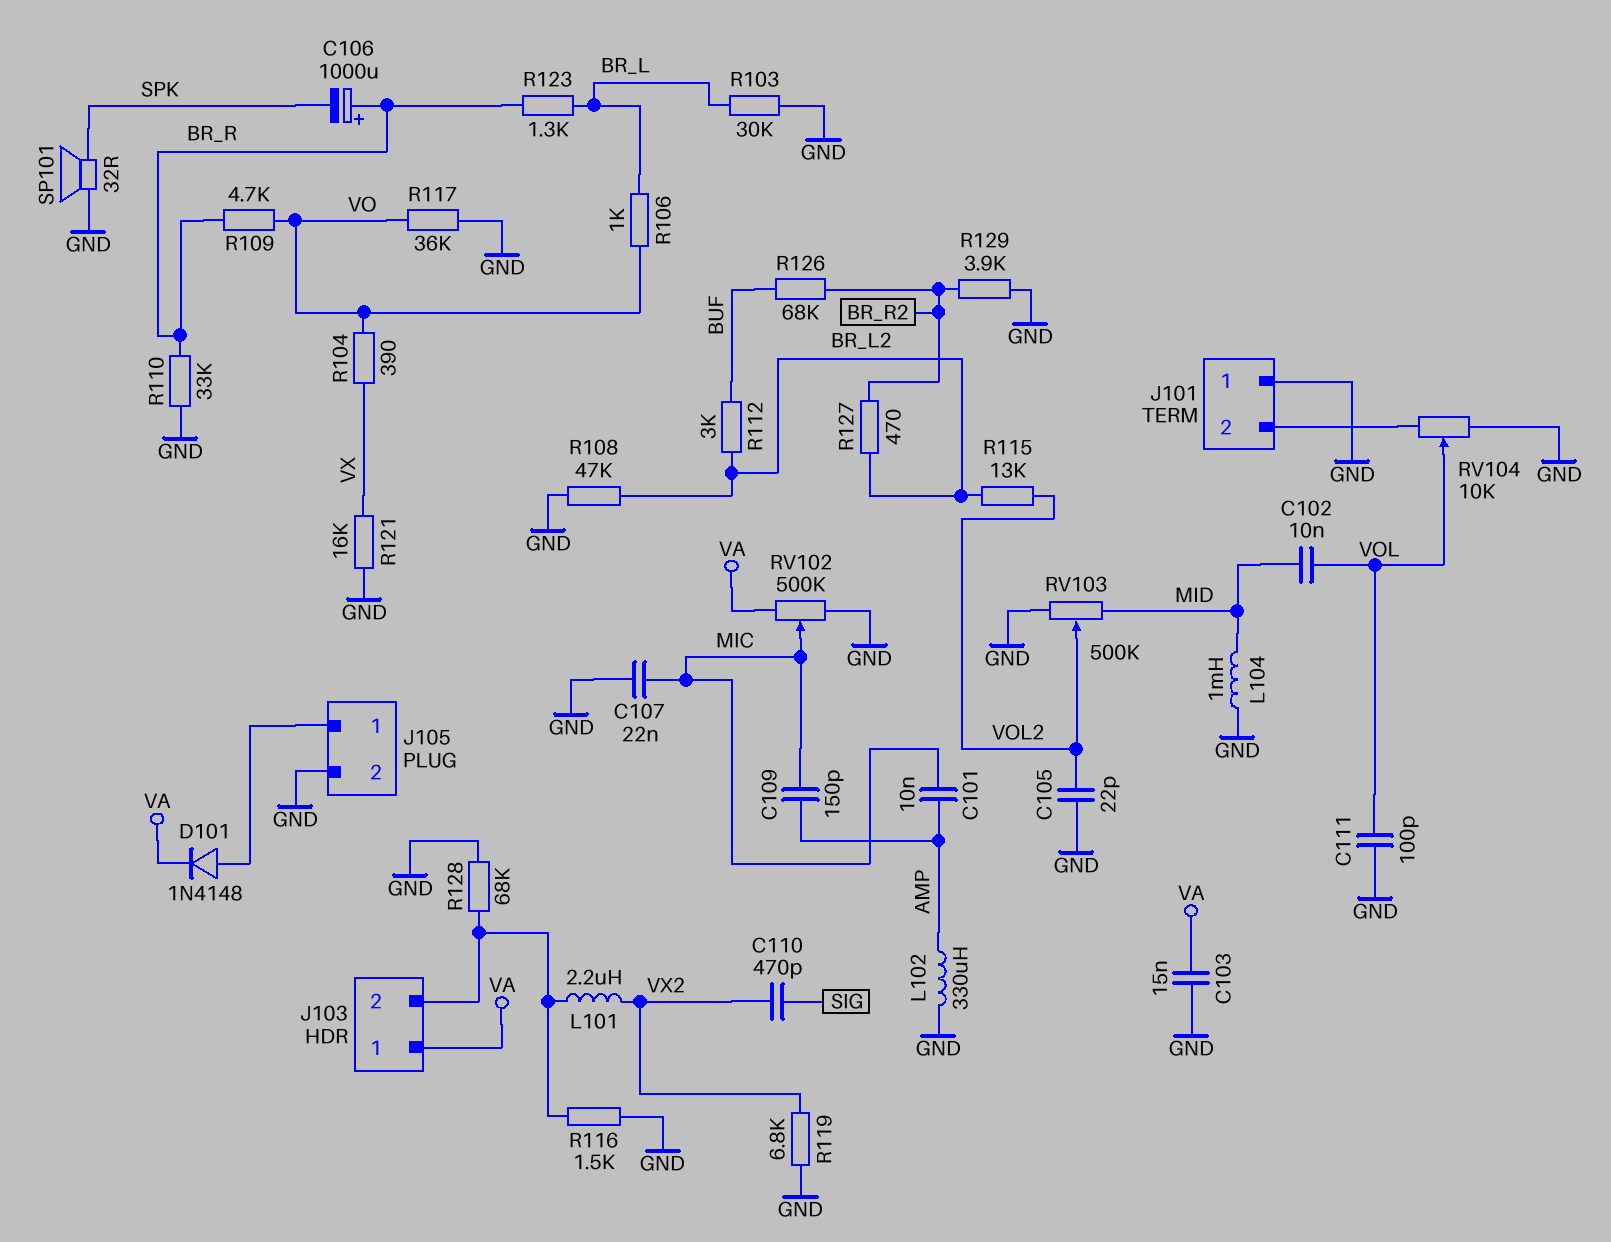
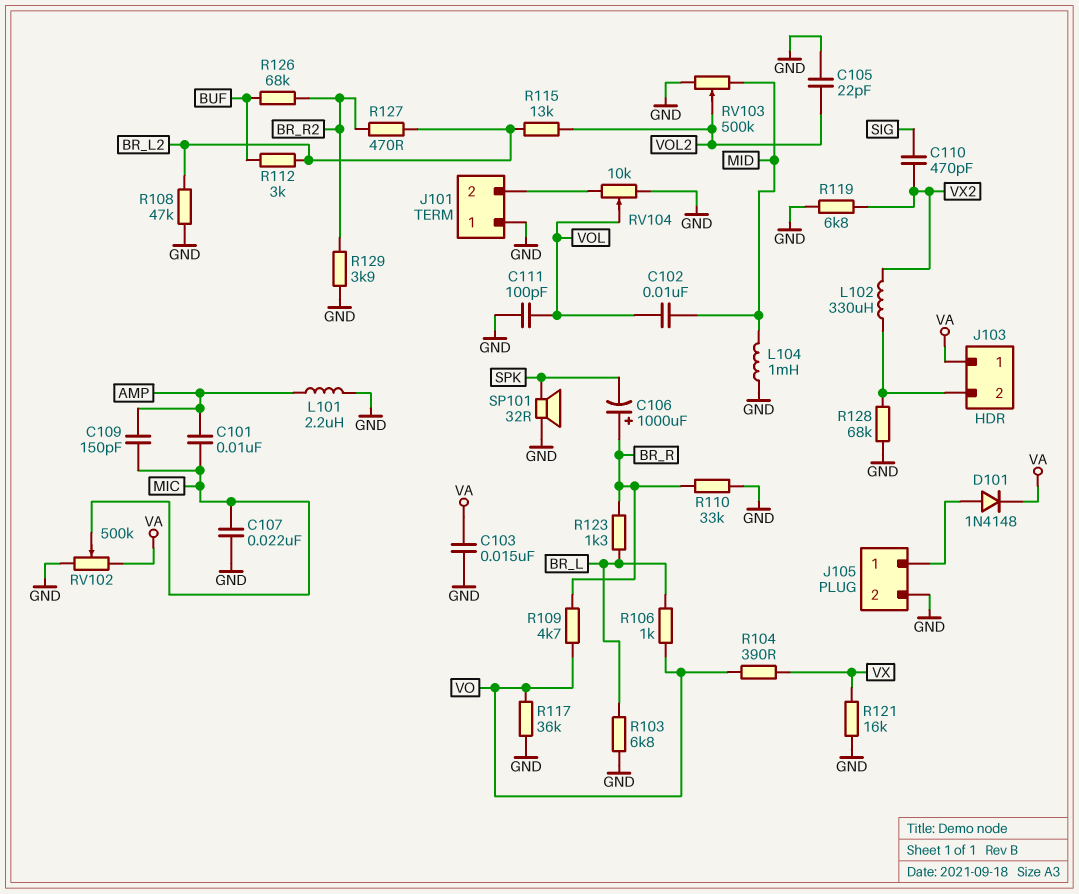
L101: 2.2uH (J103/2, VX2) -> 2.2uH (AMP, GND)
L102: 330uH (AMP, GND) -> 330uH (J103/2, VX2)
R103: 30k (BR_L, GND) -> 6.8k (BR_L, GND)
R116: 1.5k (GND, J103/2) -> none

